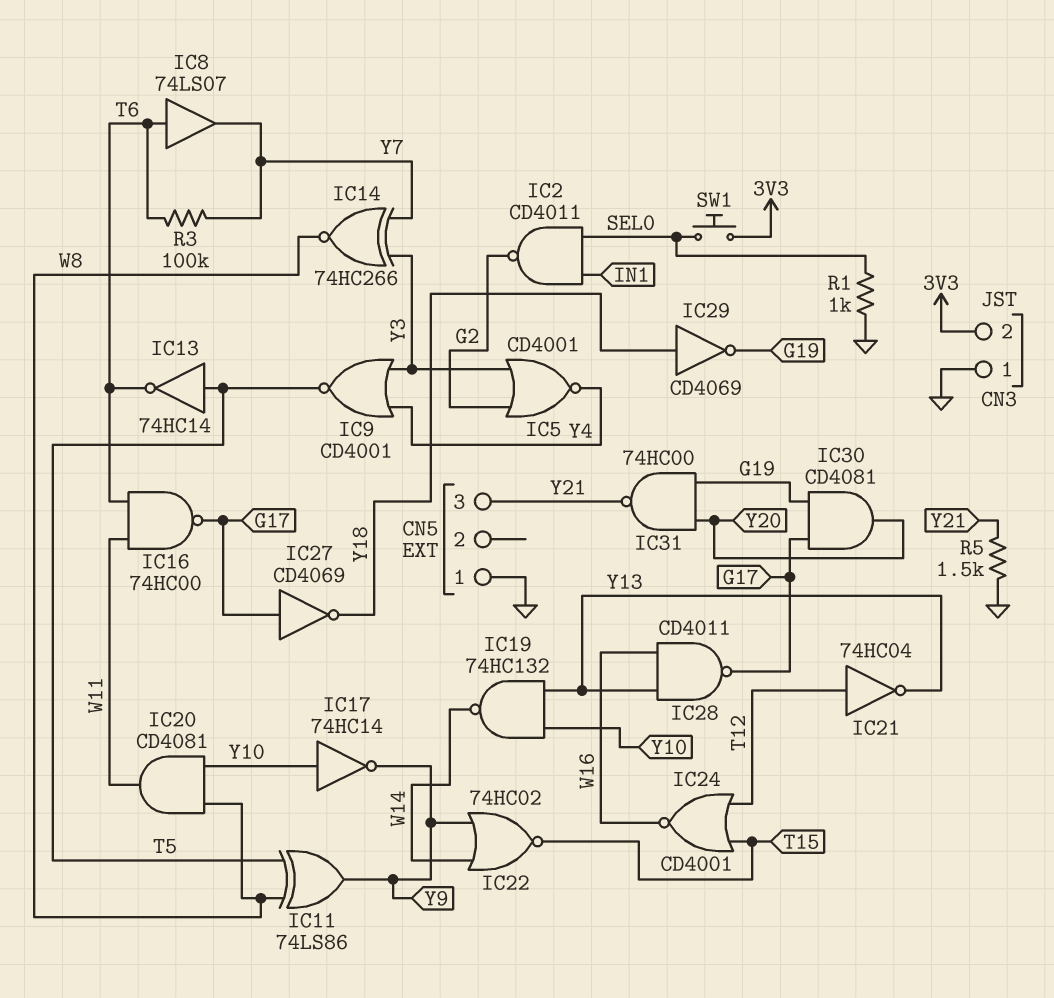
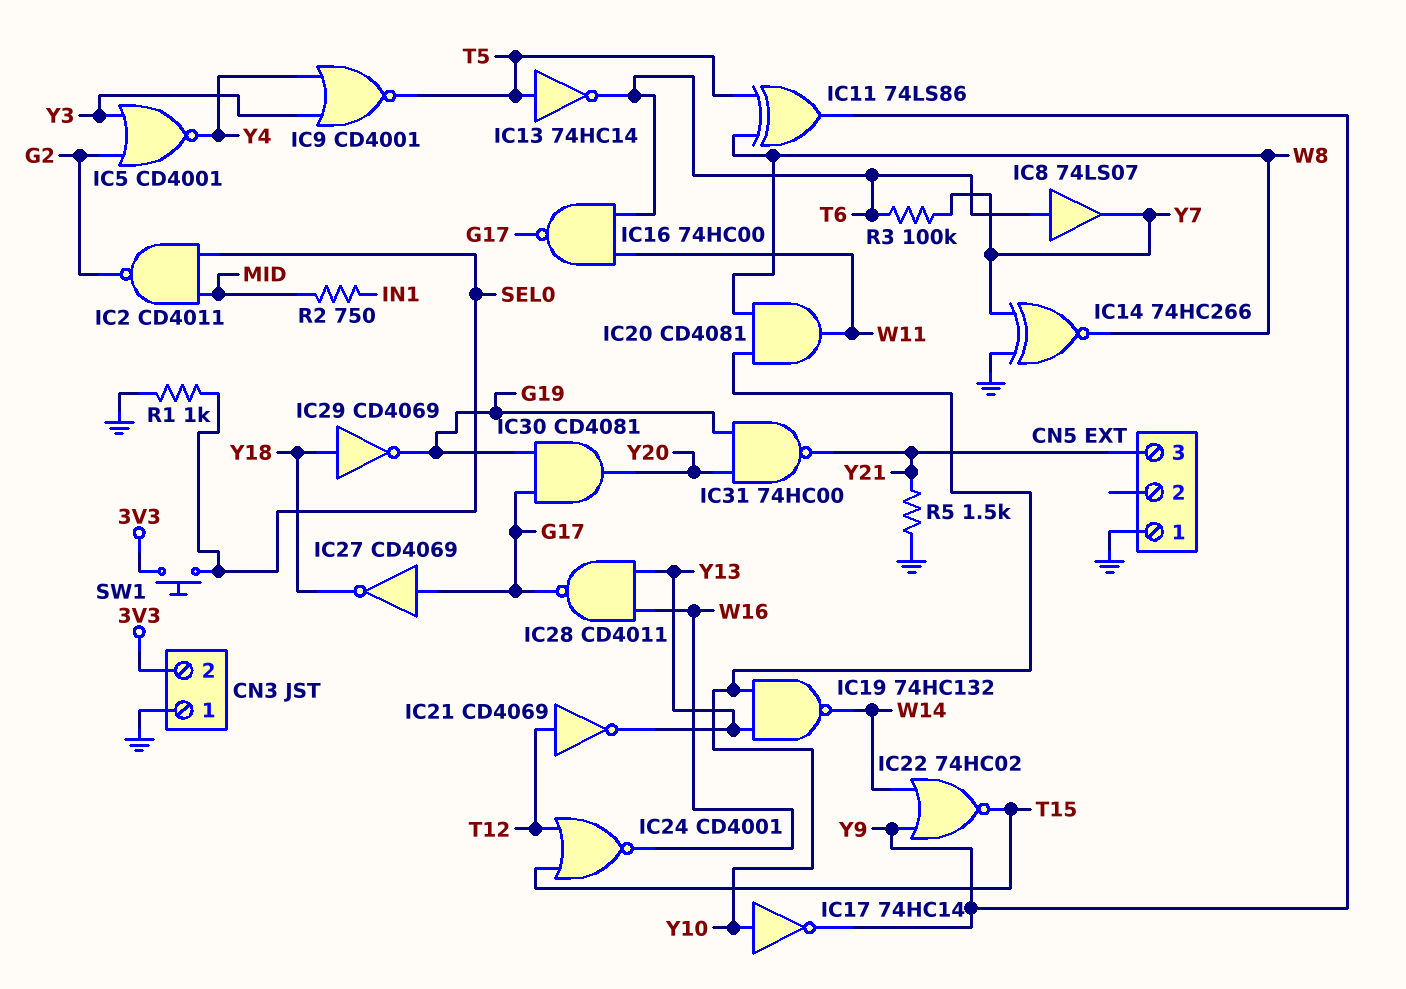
IC2: NAND CD4011 (in IN1, in SEL0, out G2) -> NAND CD4011 (in MID, in SEL0, out G2)
IC14: XNOR 74HC266 (in Y3, in Y7, out W8) -> XNOR 74HC266 (in GND, in Y7, out W8)
IC21: NOT 74HC04 (in T12, out Y13) -> NOT CD4069 (in T12, out Y13)
R2: none -> 750 (IN1, MID)

